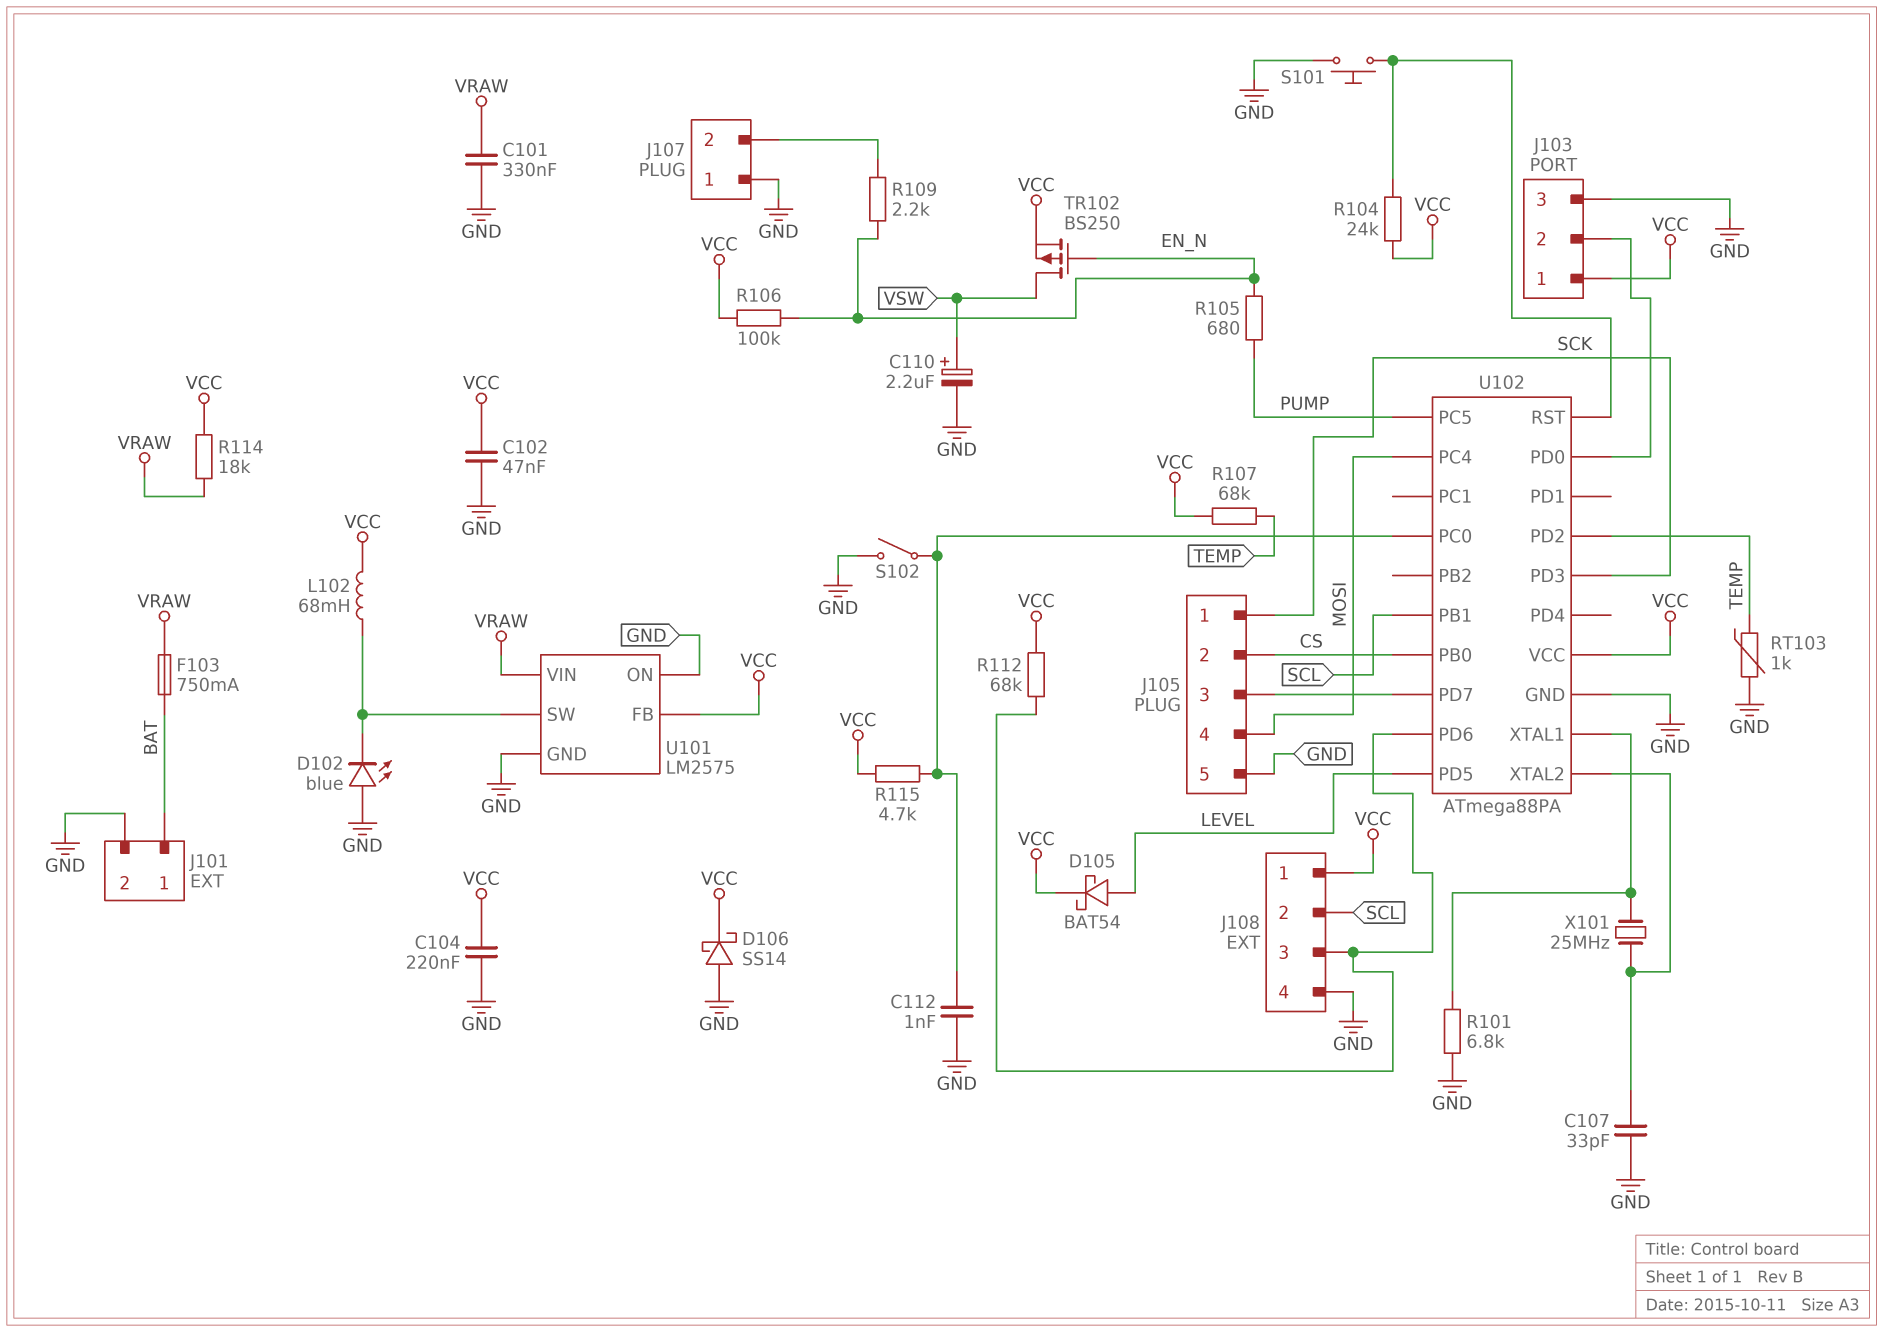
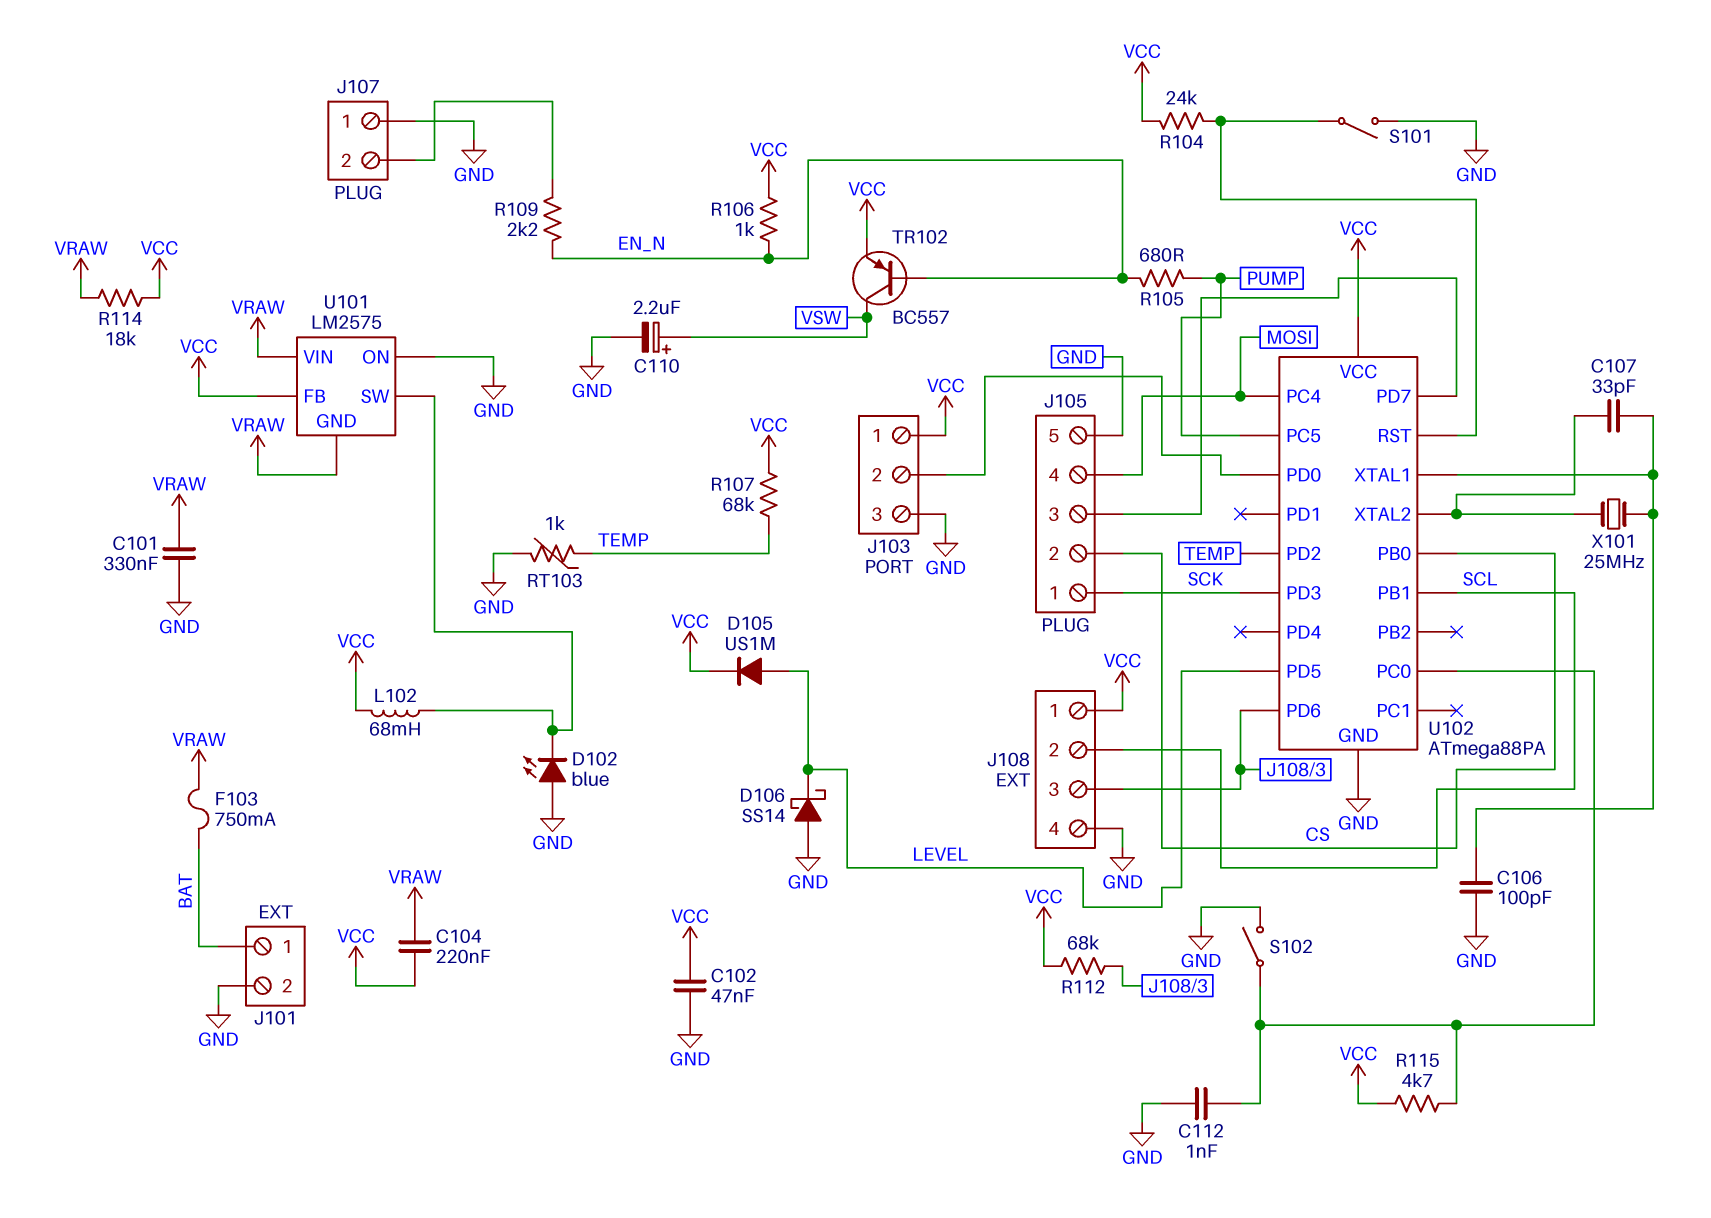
C104: 220nF (GND, VCC) -> 220nF (VCC, VRAW)
C106: none -> 100pF (GND, U102/XTAL1)
C107: 33pF (GND, U102/XTAL2) -> 33pF (U102/XTAL1, U102/XTAL2)
D105: schottky BAT54 (A LEVEL, K VCC) -> diode US1M (A LEVEL, K VCC)
D106: schottky SS14 (A GND, K VCC) -> schottky SS14 (A GND, K LEVEL)
R101: 6.8k (GND, U102/XTAL1) -> none
R106: 100k (EN_N, VCC) -> 1k (EN_N, VCC)
S101: button (GND, U102/RST) -> switch (GND, U102/RST)
TR102: PMOS BS250 (G EN_N, D VSW, S VCC) -> PNP BC557 (B EN_N, C VSW, E VCC)
U101 pin GND: GND -> VRAW

